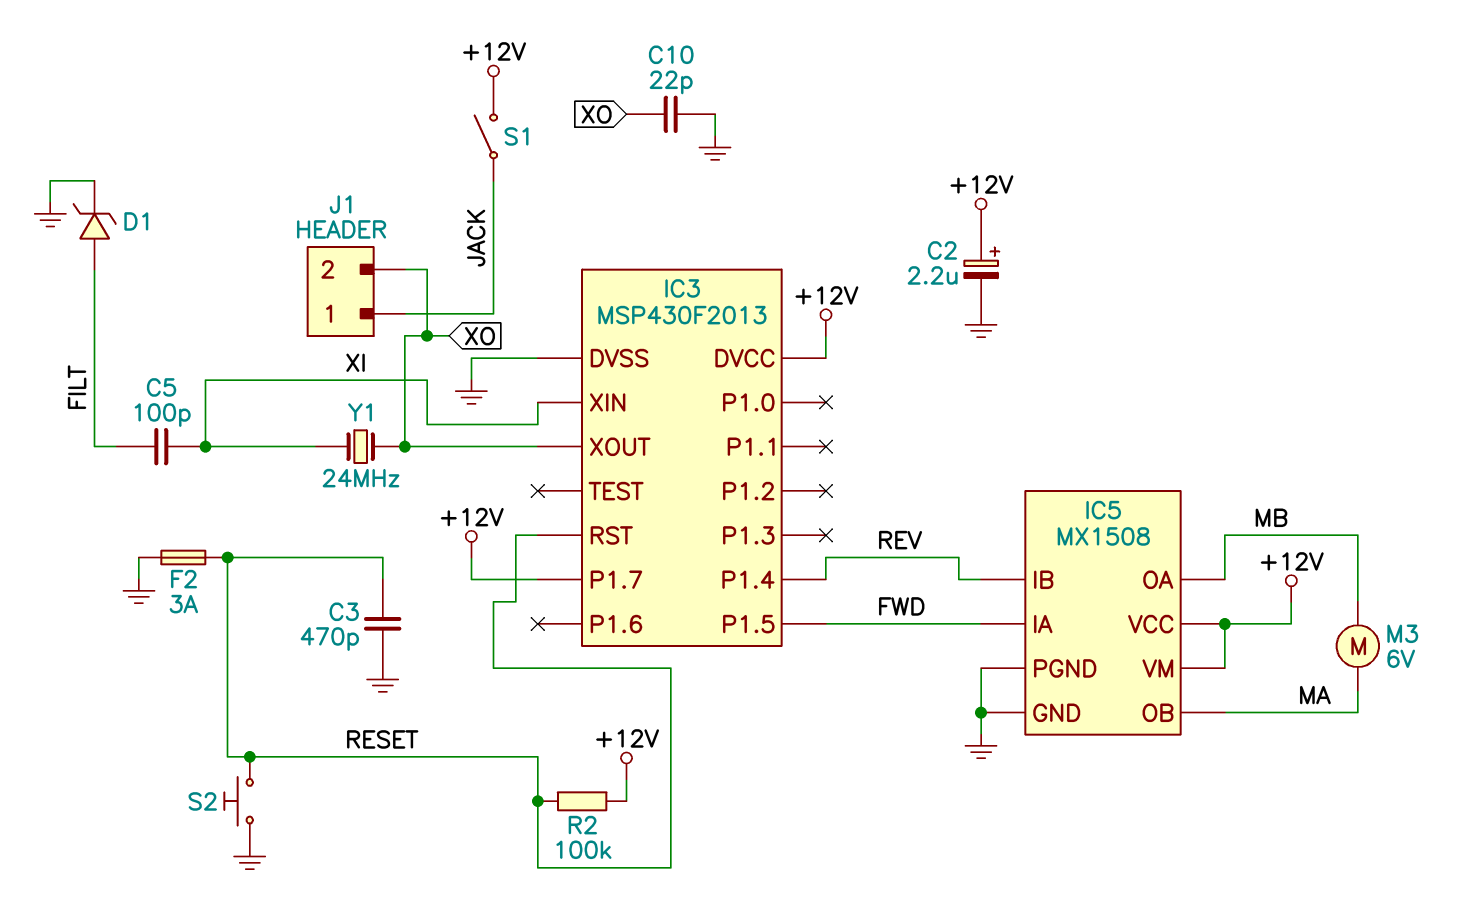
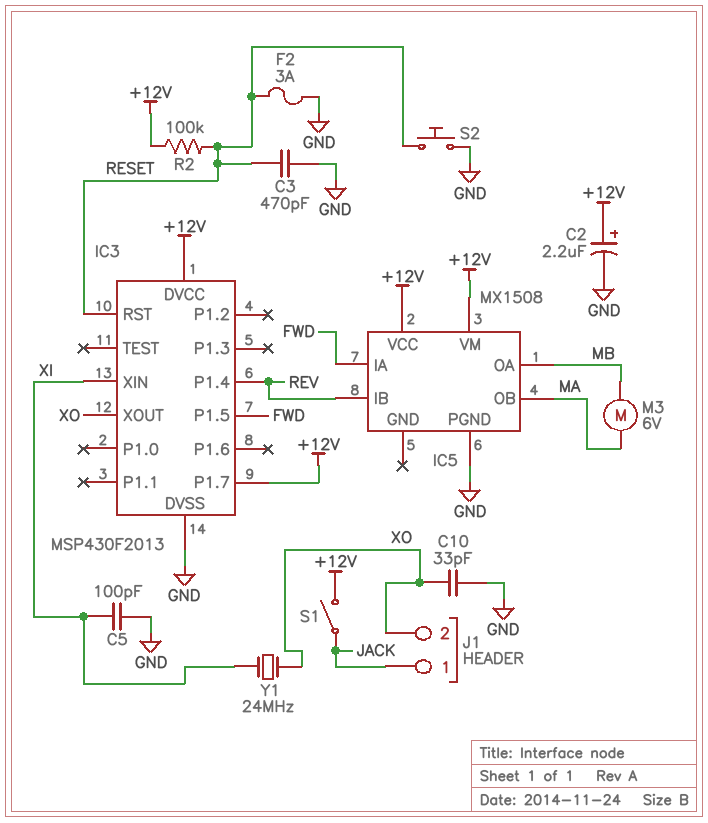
C5: 100pF (FILT, XI) -> 100pF (GND, XI)
C10: 22pF (GND, XO) -> 33pF (GND, XO)
D1: zener (A FILT, K GND) -> none
IC5 pin GND: GND -> none

